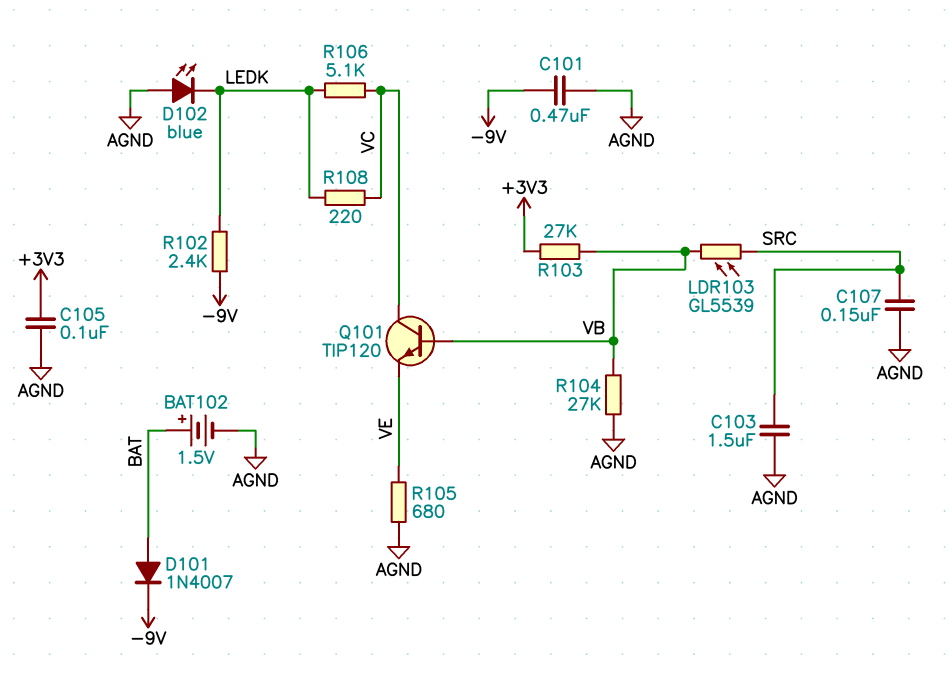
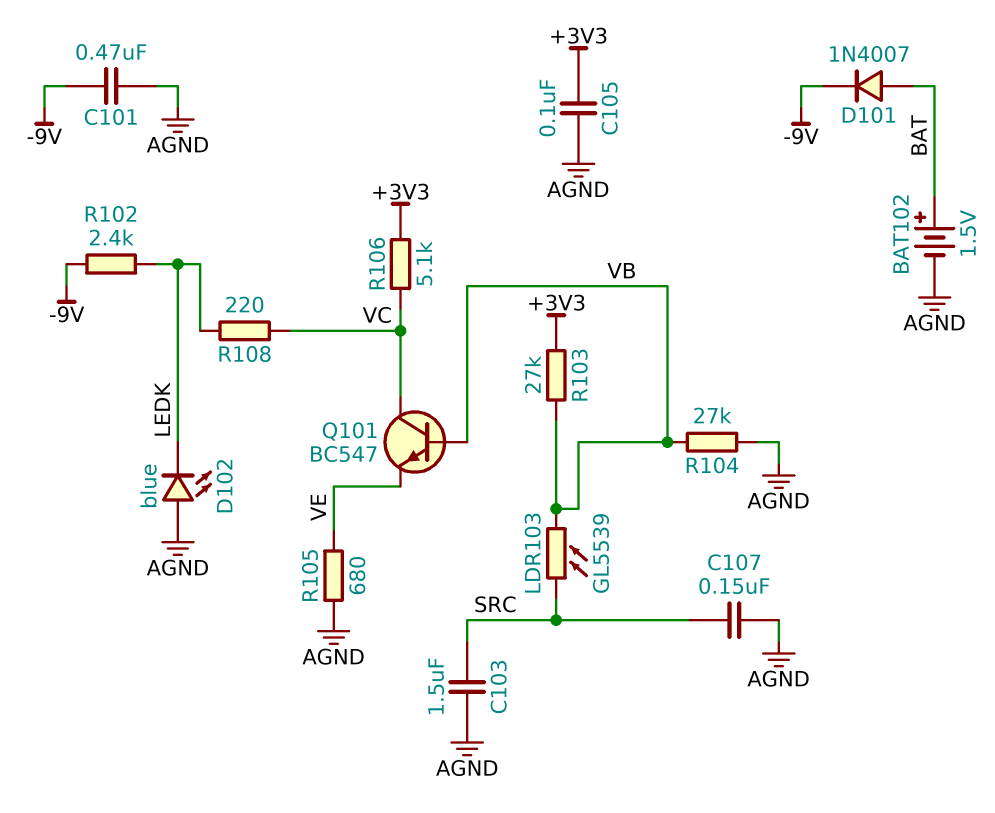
Q101: NPN TIP120 (B VB, C VC, E VE) -> NPN BC547 (B VB, C VC, E VE)
R106: 5.1k (LEDK, VC) -> 5.1k (+3V3, VC)

